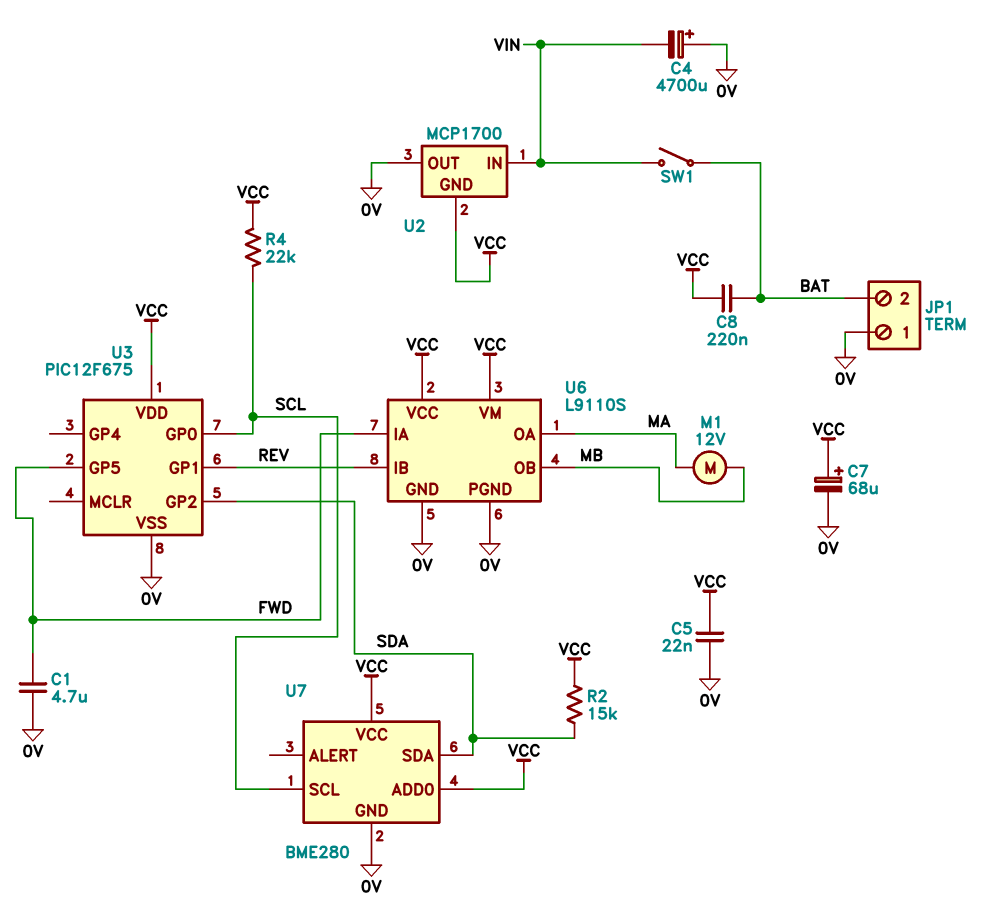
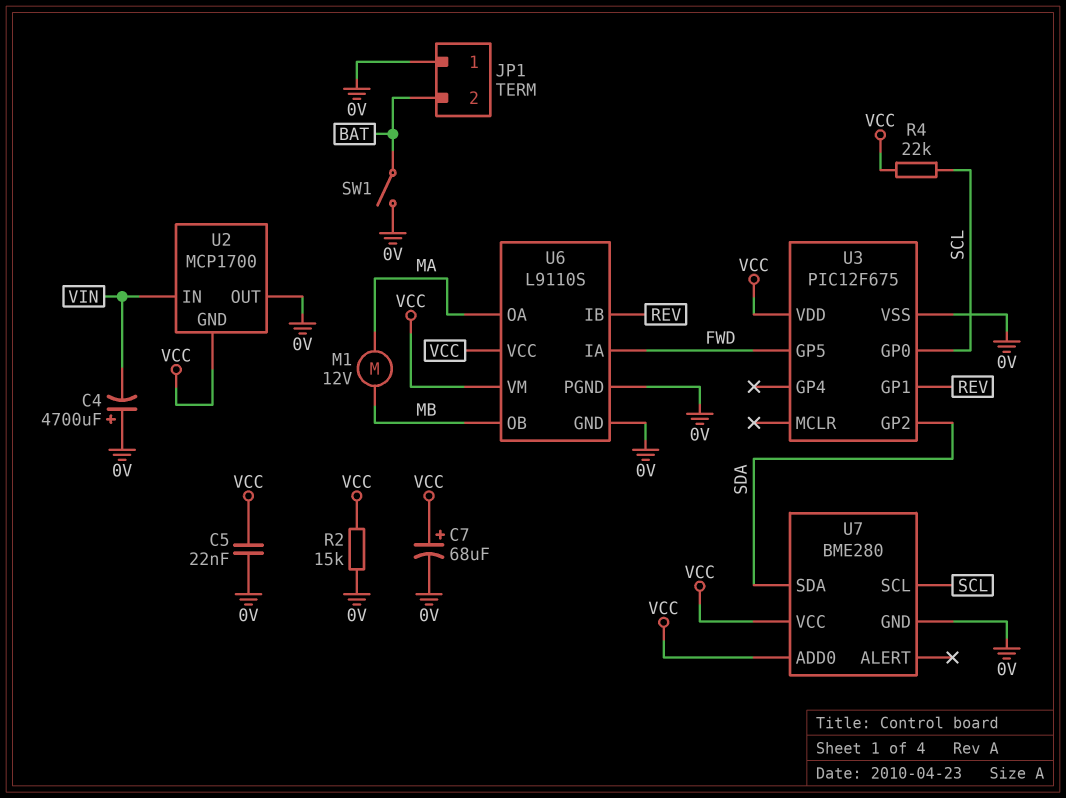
C1: 4.7uF (0V, FWD) -> none
C8: 220nF (BAT, VCC) -> none
R2: 15k (SDA, VCC) -> 15k (0V, VCC)
SW1: switch (BAT, VIN) -> switch (0V, BAT)

